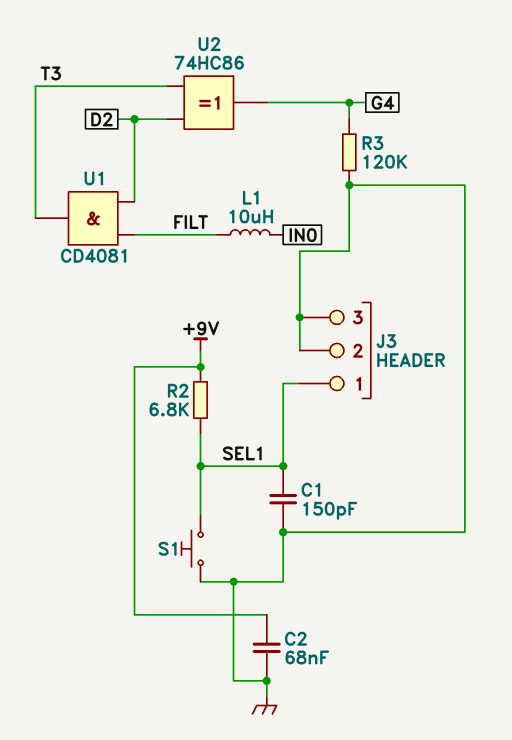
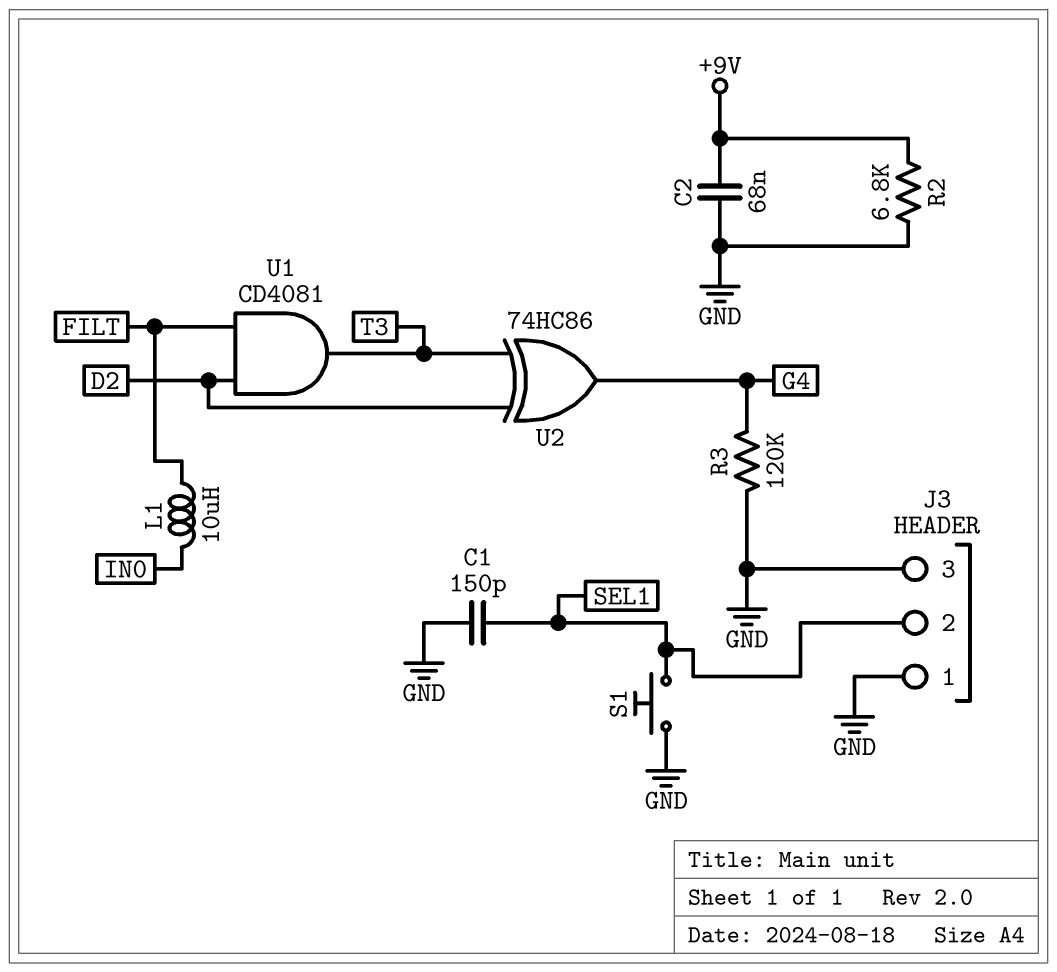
J3 pin 1: SEL1 -> GND
J3 pin 2: GND -> SEL1
R2: 6.8k (+9V, SEL1) -> 6.8k (+9V, GND)

